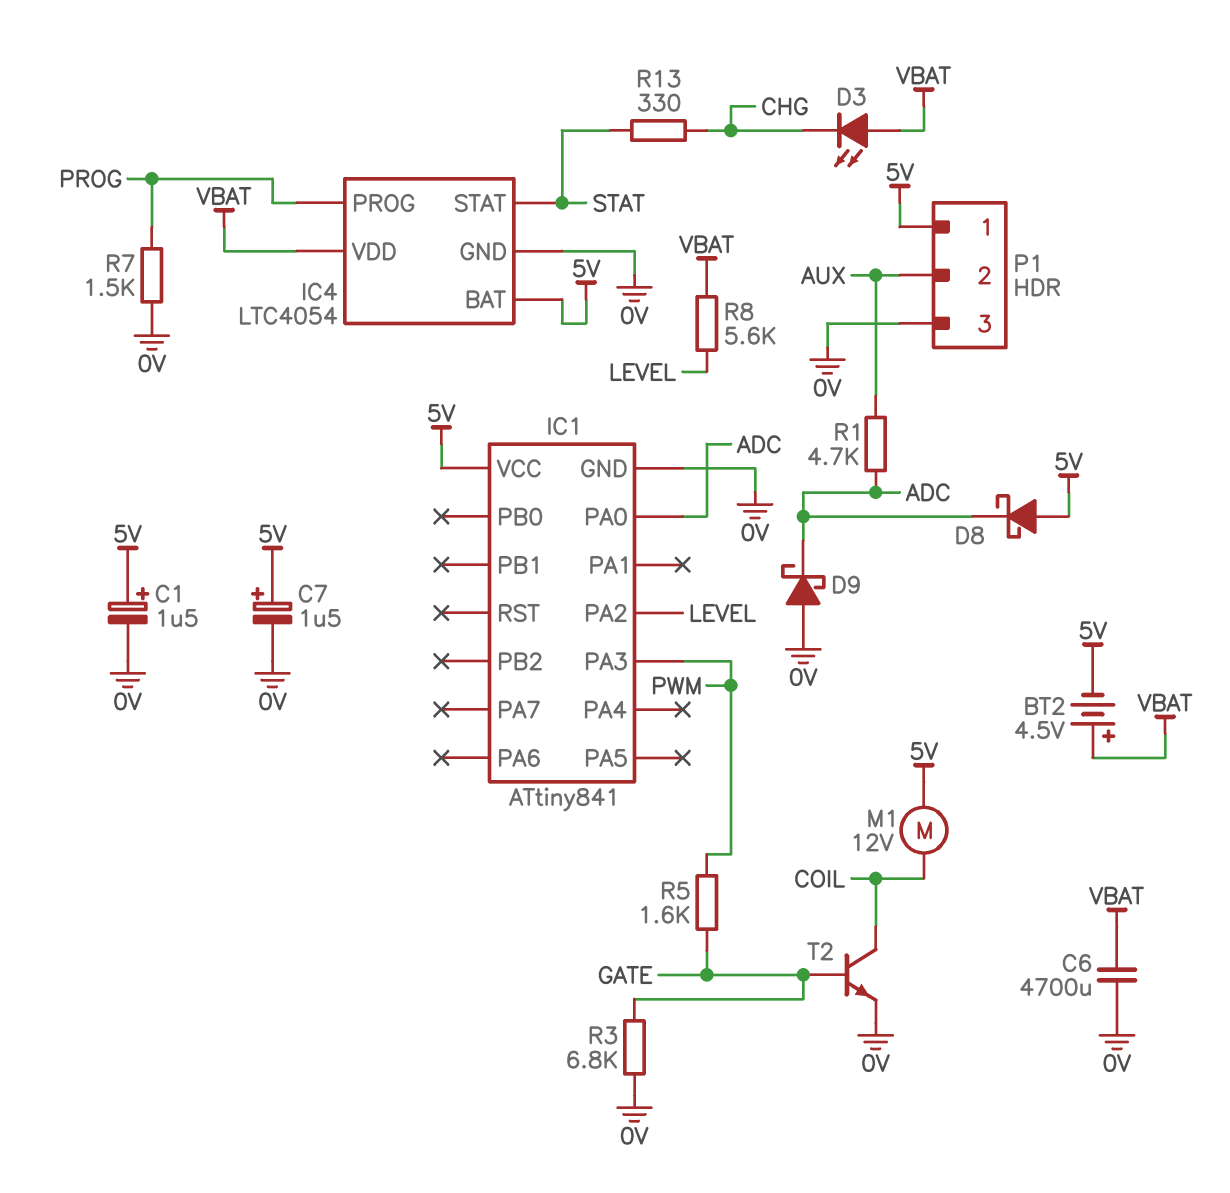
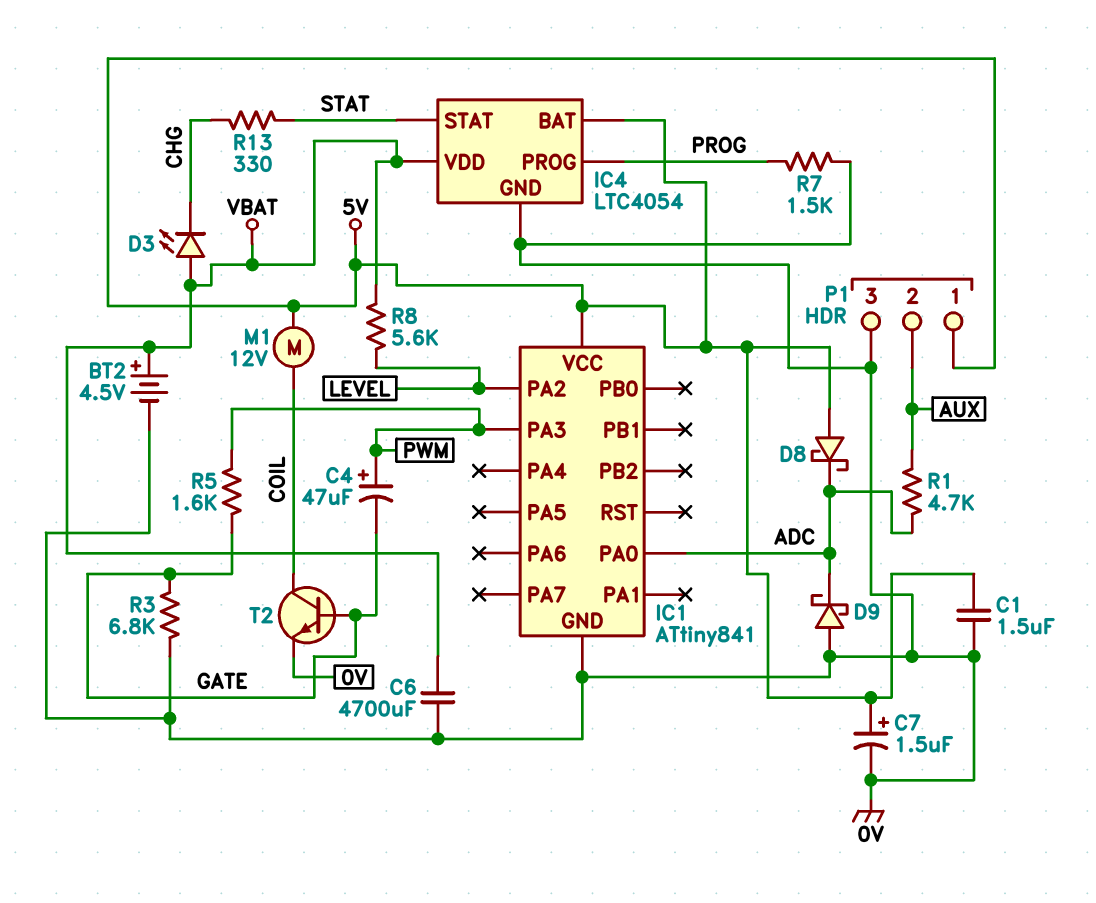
BT2: 4.5V (plus VBAT, minus 5V) -> 4.5V (plus VBAT, minus 0V)
C1: 1.5uF (plus 5V, minus 0V) -> 1.5uF (0V, 5V)
C4: none -> 47uF (plus PWM, minus GATE)

